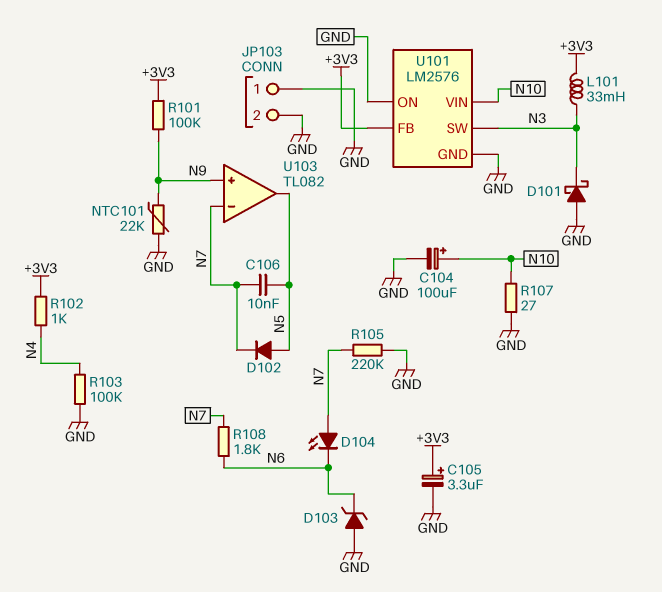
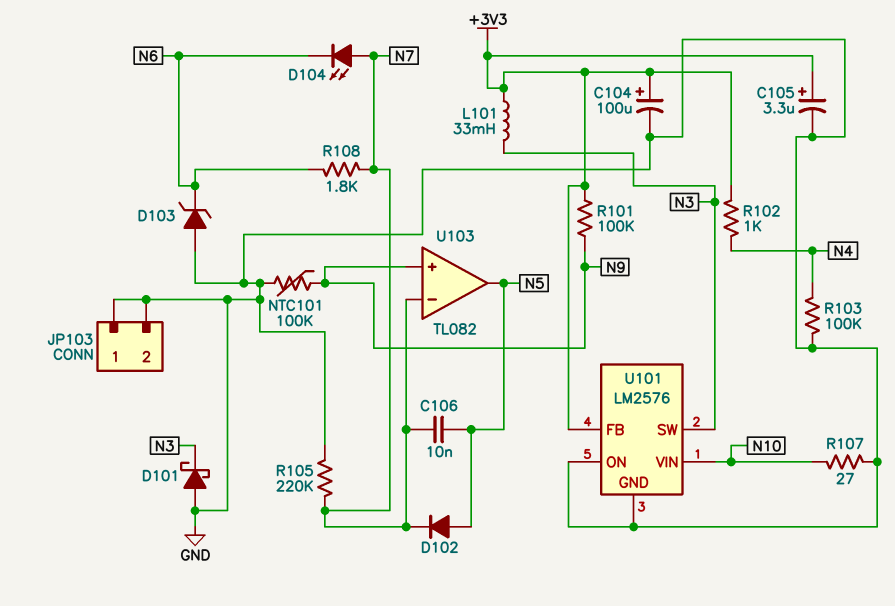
C104: 100uF (plus N10, minus GND) -> 100uF (plus +3V3, minus GND)
NTC101: 22k (GND, N9) -> 100k (GND, N9)

